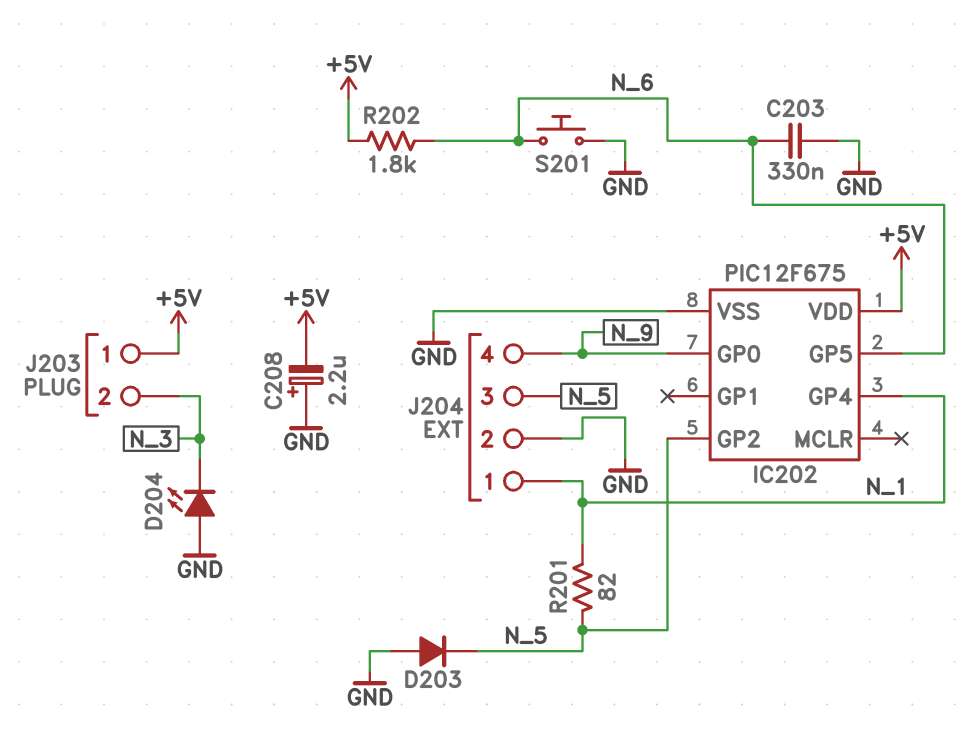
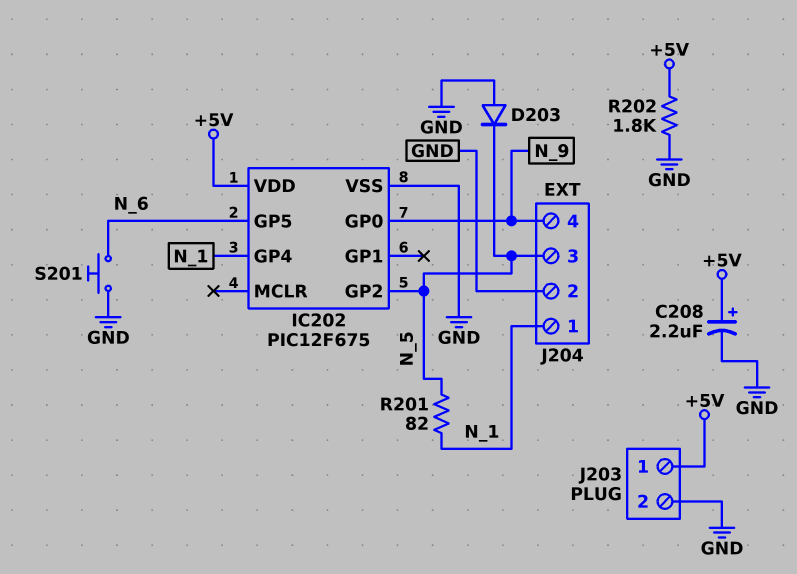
C203: 330nF (GND, N_6) -> none
C208: 2.2uF (plus GND, minus +5V) -> 2.2uF (plus +5V, minus GND)
D204: LED (A GND, K N_3) -> none
J203 pin 2: N_3 -> GND
R202: 1.8k (+5V, N_6) -> 1.8k (+5V, GND)

